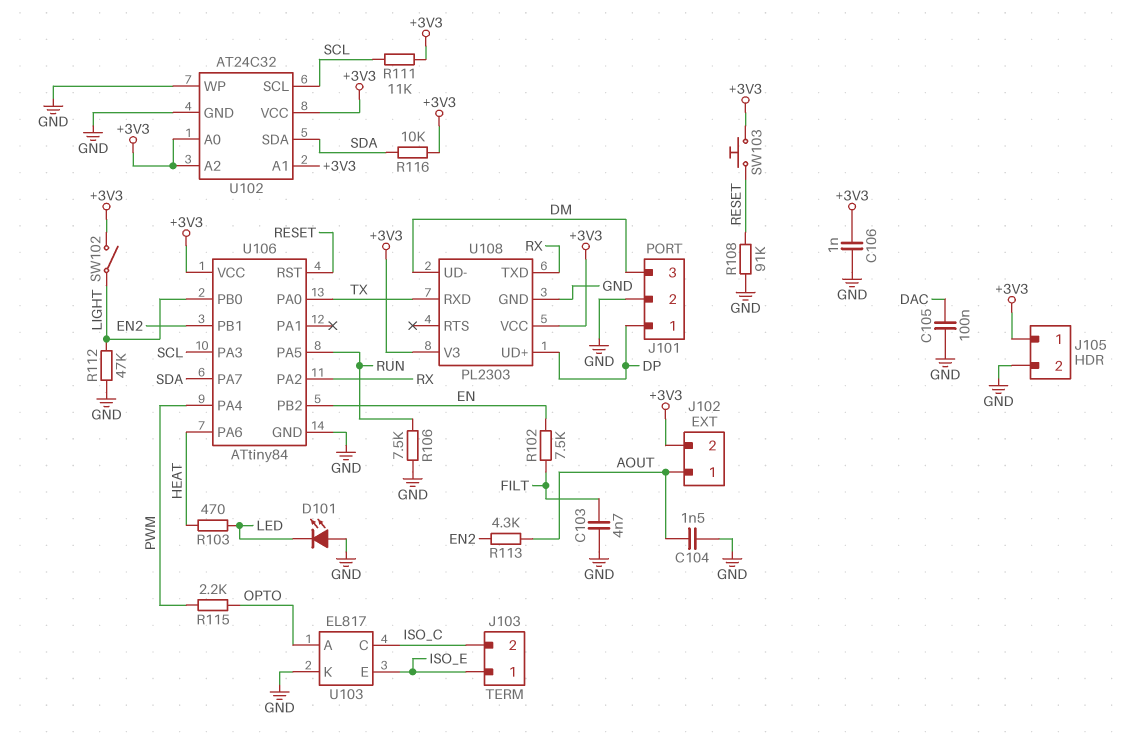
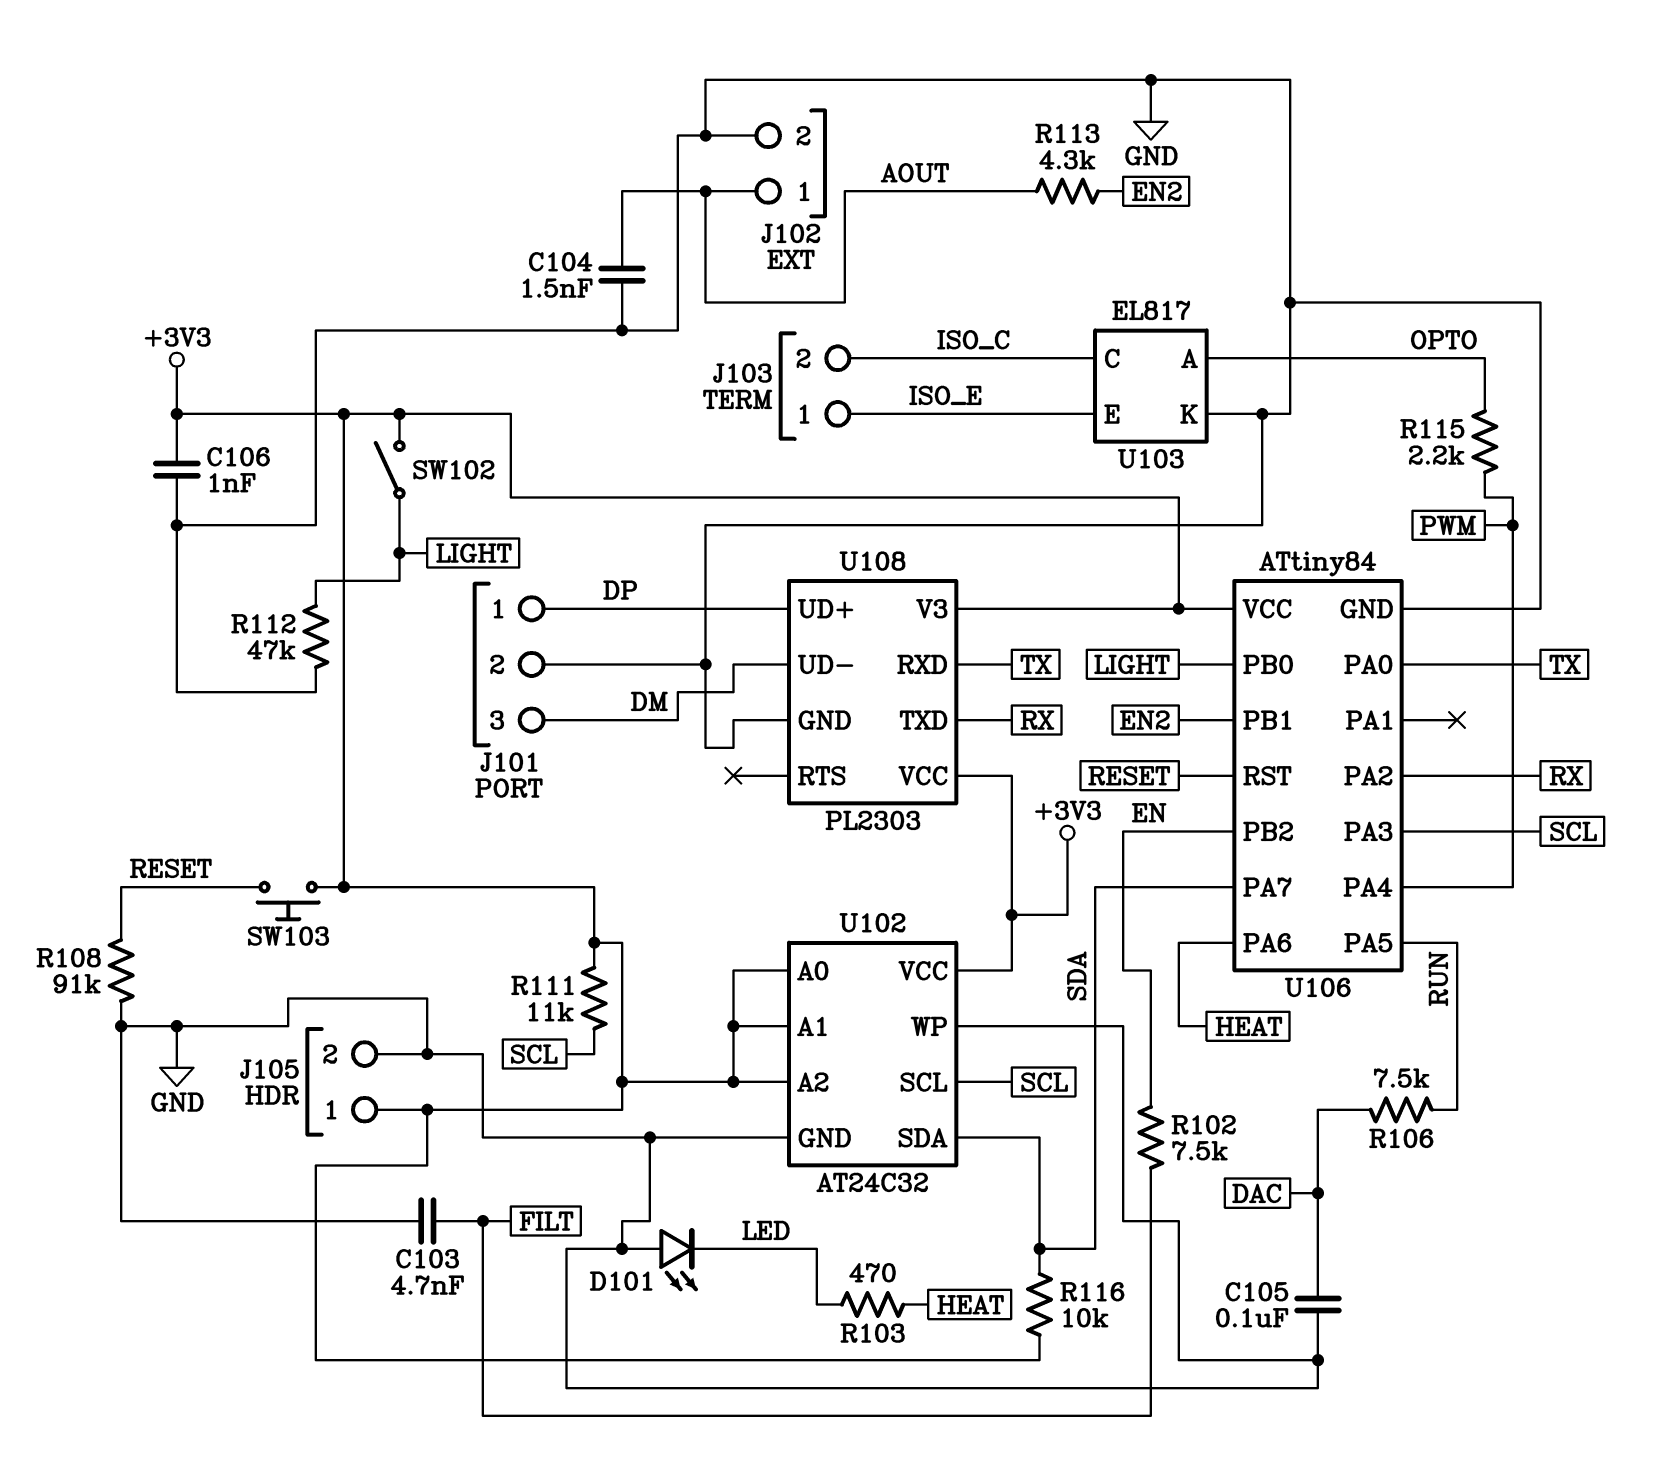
J102 pin 2: +3V3 -> GND
R106: 7.5k (GND, RUN) -> 7.5k (DAC, RUN)

